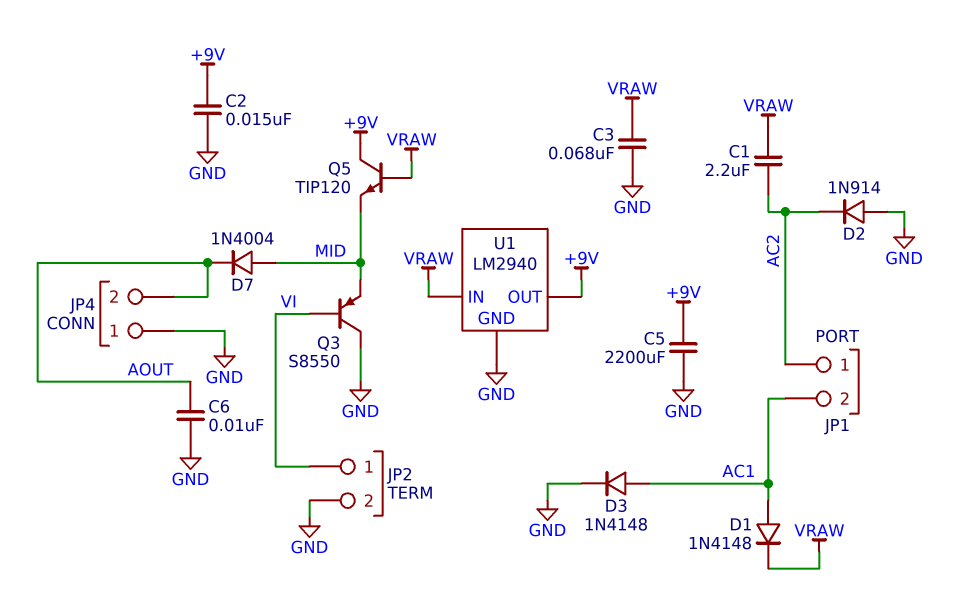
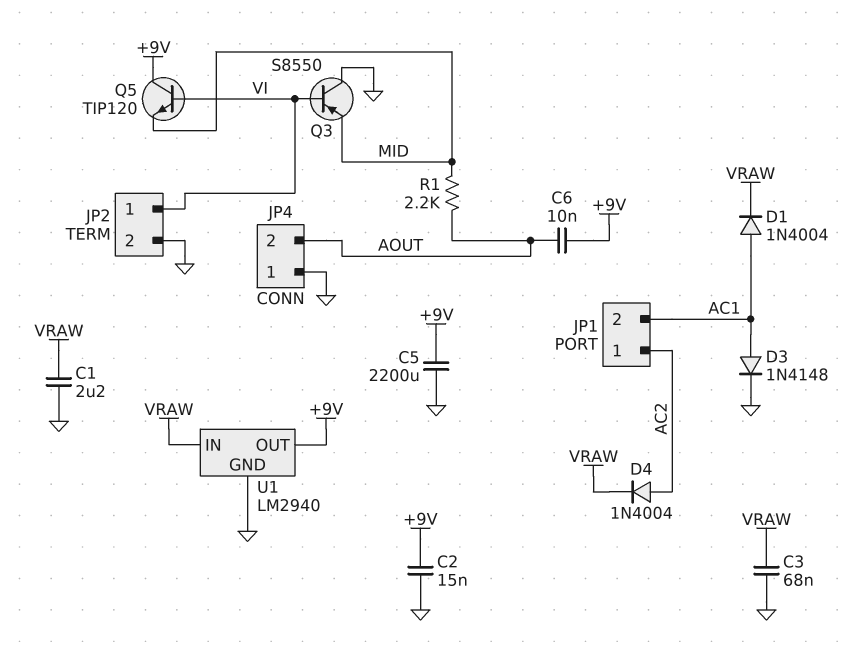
C1: 2.2uF (AC2, VRAW) -> 2.2uF (GND, VRAW)
C6: 10nF (AOUT, GND) -> 10nF (+9V, AOUT)
D1: diode 1N4148 (A AC1, K VRAW) -> diode 1N4004 (A AC1, K VRAW)
D2: diode 1N914 (A GND, K AC2) -> none
D4: none -> diode 1N4004 (A AC2, K VRAW)
D7: diode 1N4004 (A MID, K AOUT) -> none
Q5: NPN TIP120 (B VRAW, C +9V, E MID) -> NPN TIP120 (B VI, C +9V, E MID)
R1: none -> 2.2k (AOUT, MID)

